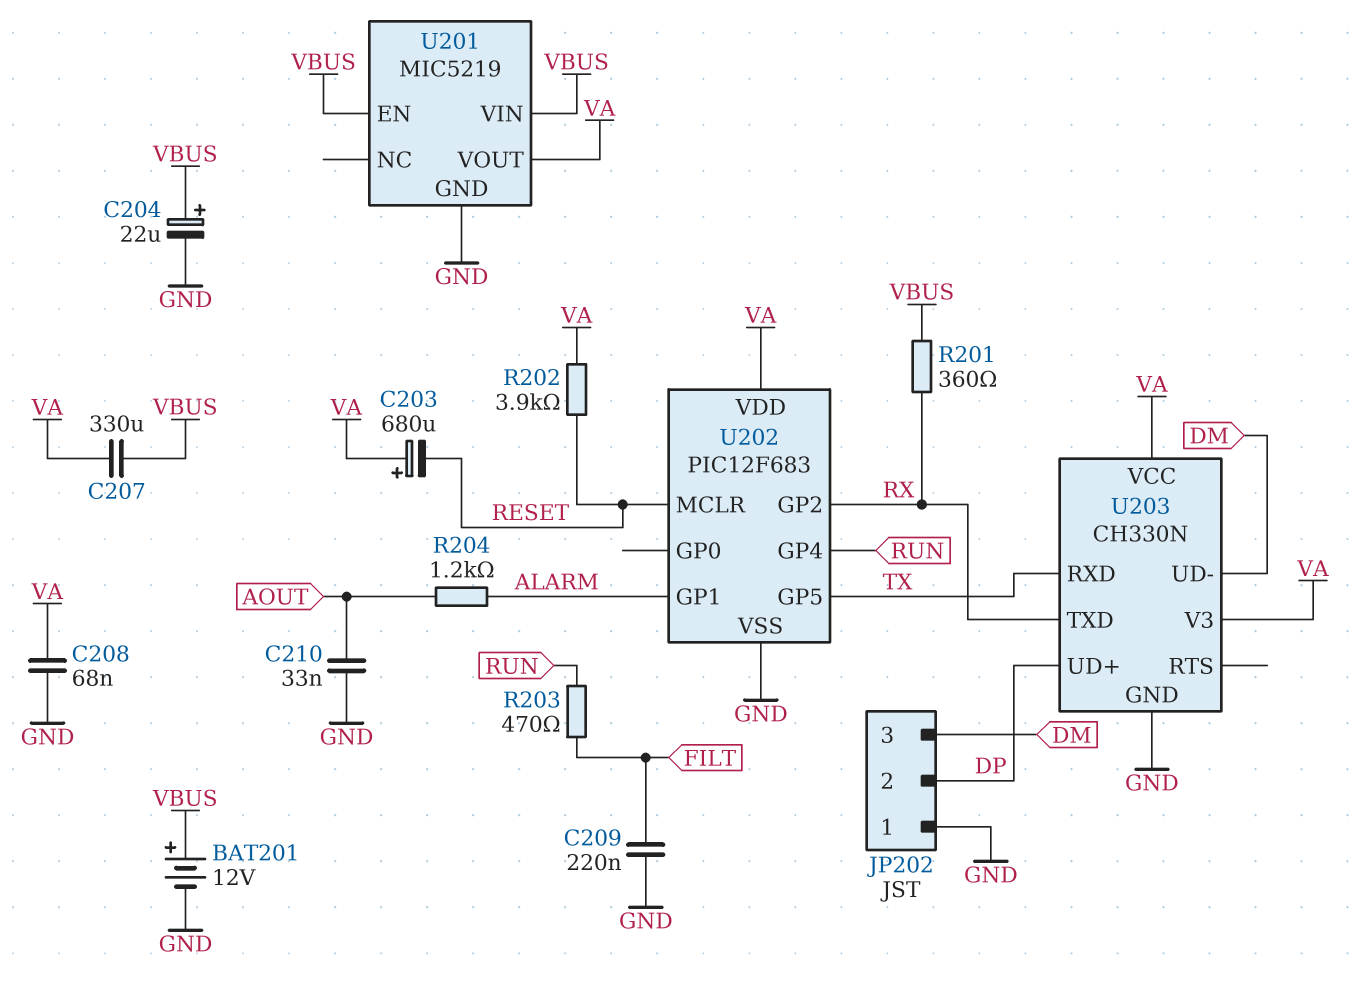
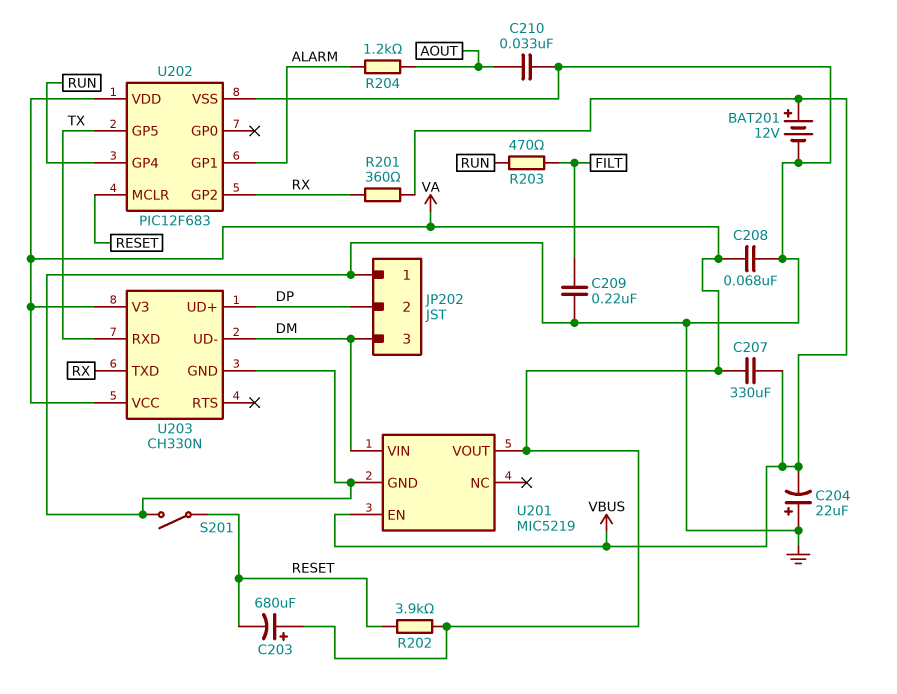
C204: 22uF (plus VBUS, minus GND) -> 22uF (plus GND, minus VBUS)
S201: none -> switch (GND, RESET)
U201 pin VIN: VBUS -> DM

